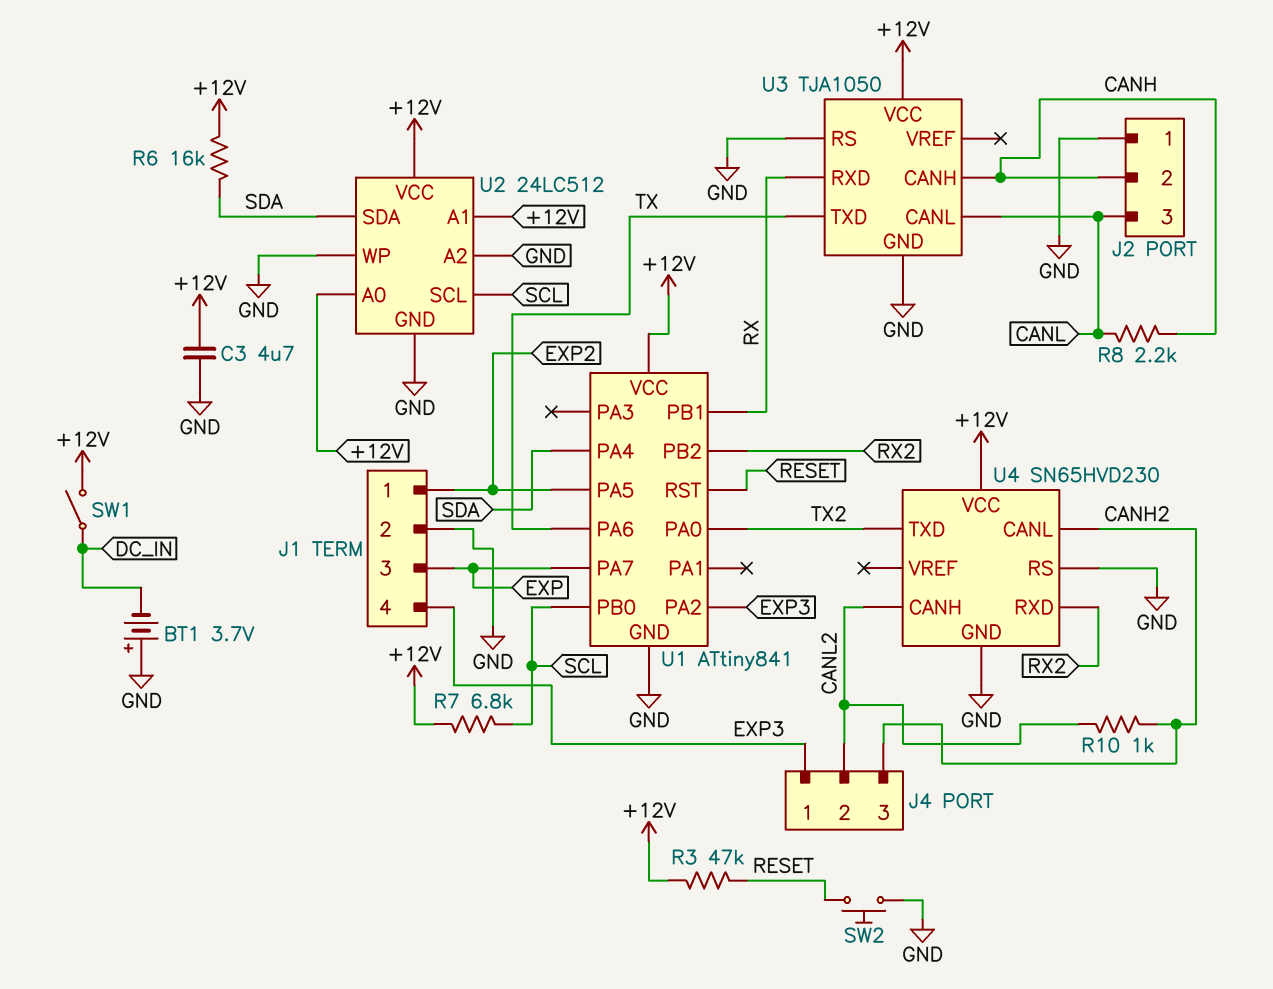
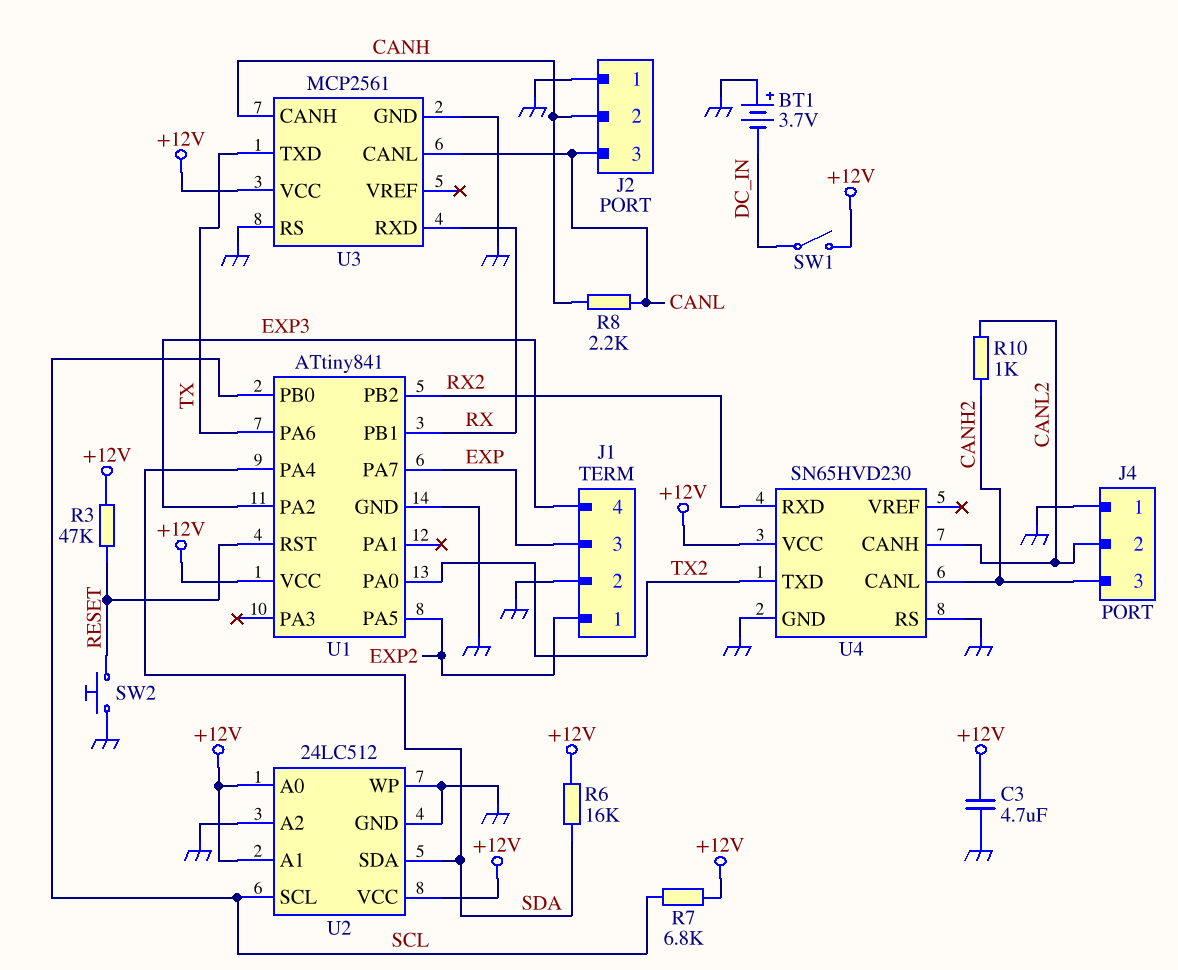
J4 pin 1: EXP3 -> GND
U3: TJA1050 -> MCP2561

